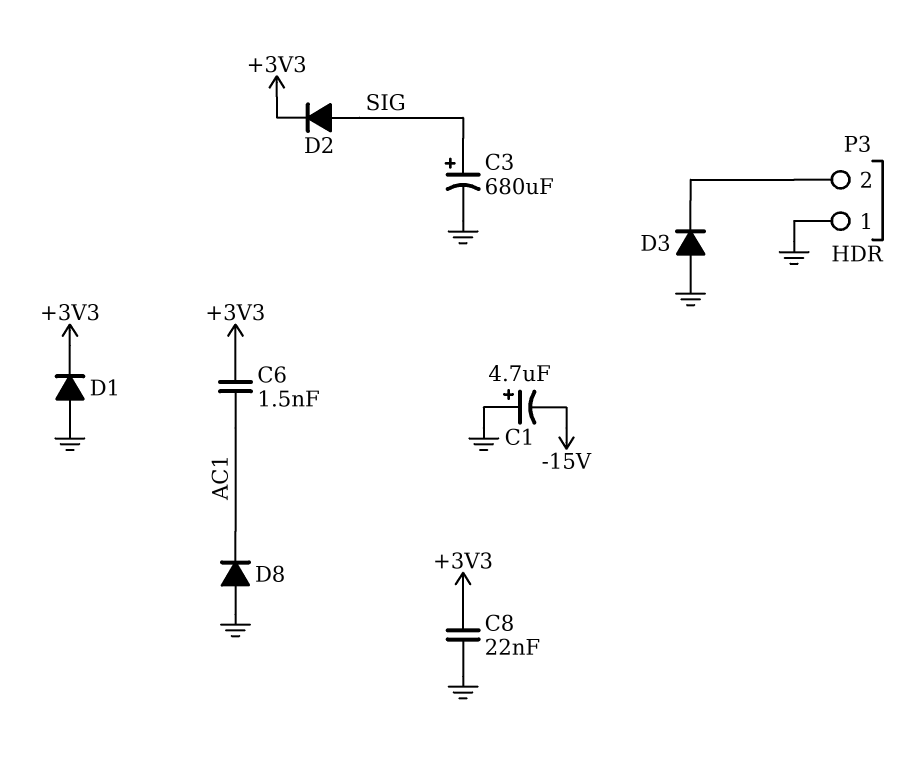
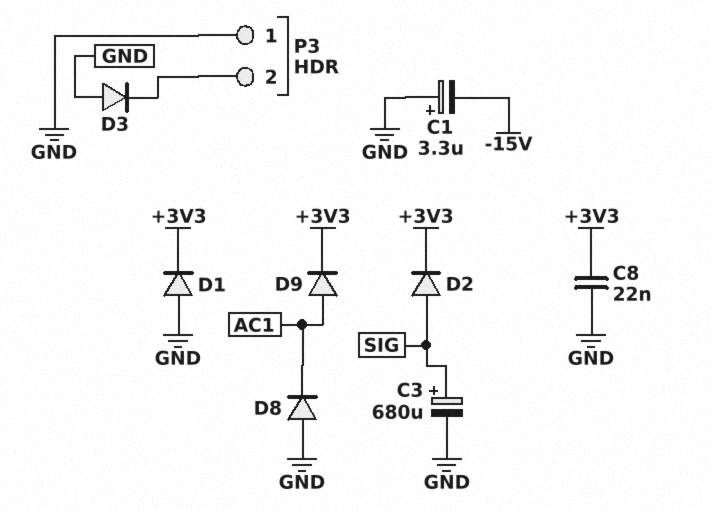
C1: 4.7uF (plus GND, minus -15V) -> 3.3uF (plus GND, minus -15V)
C6: 1.5nF (+3V3, AC1) -> none
D9: none -> diode (A AC1, K +3V3)

